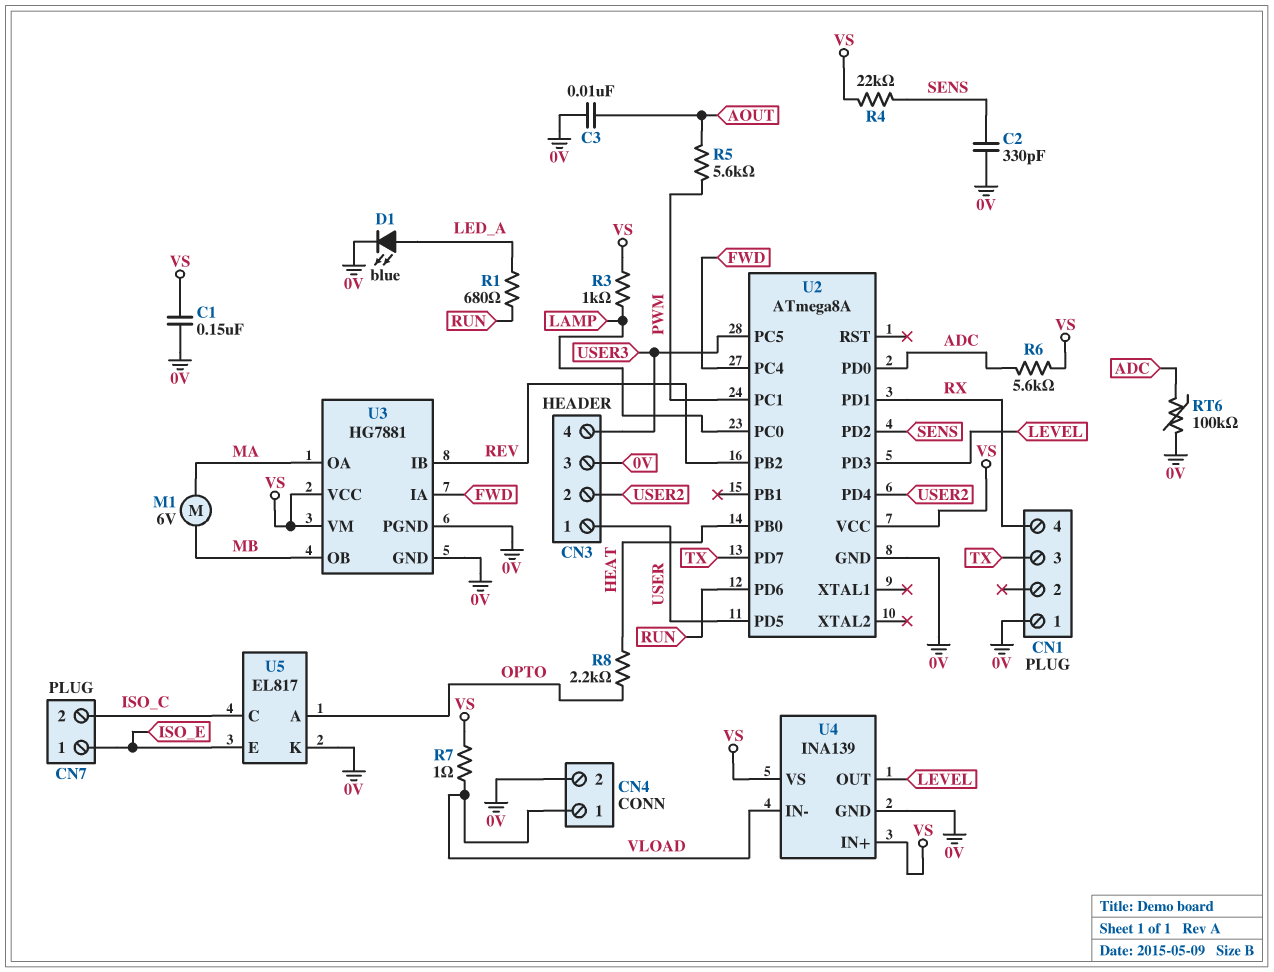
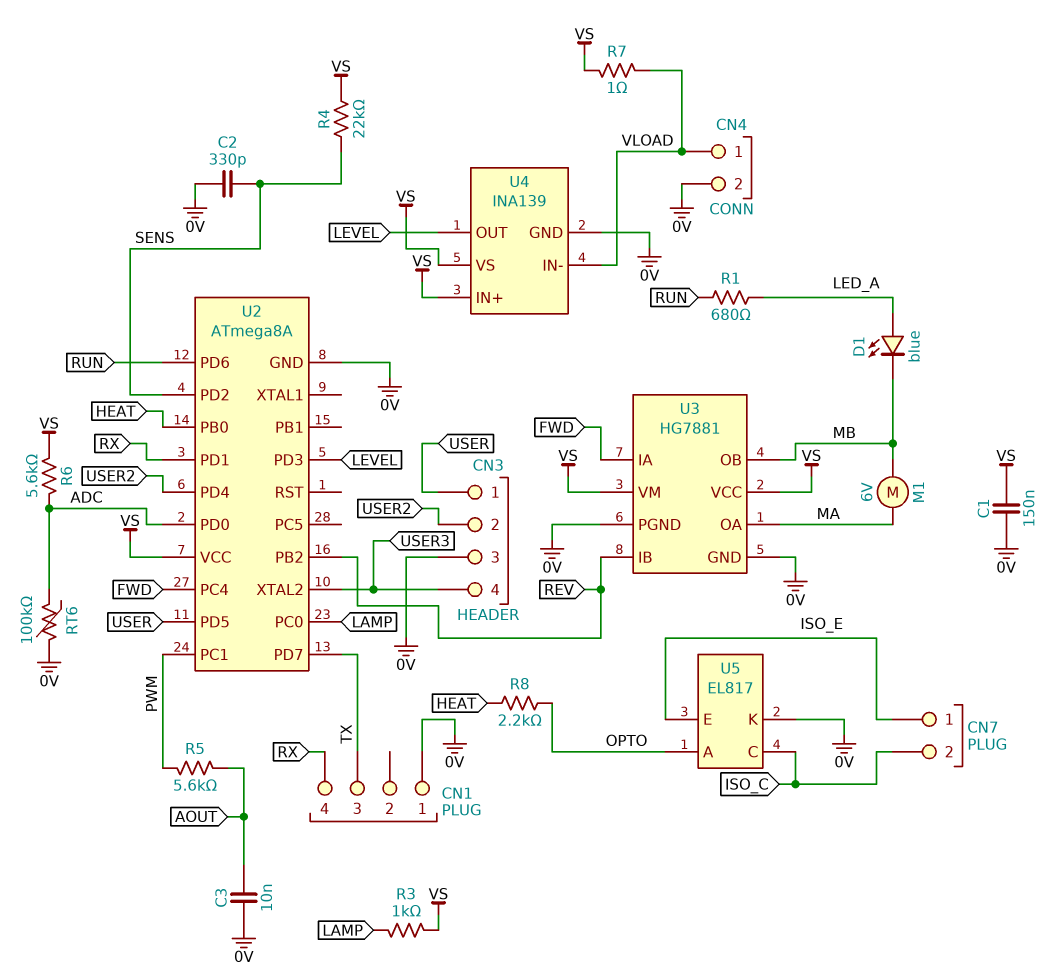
D1: LED blue (A LED_A, K 0V) -> LED blue (A LED_A, K MB)
U2 pin PC5: USER3 -> none
U2 pin XTAL2: none -> USER3

